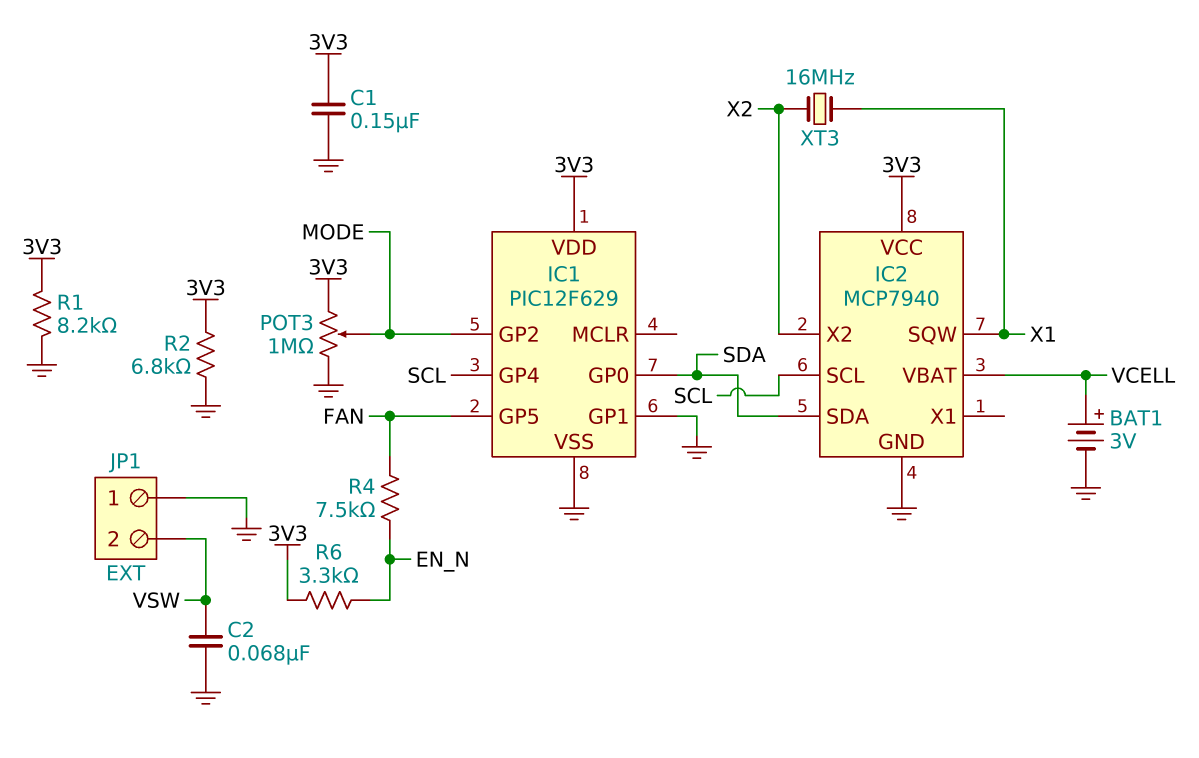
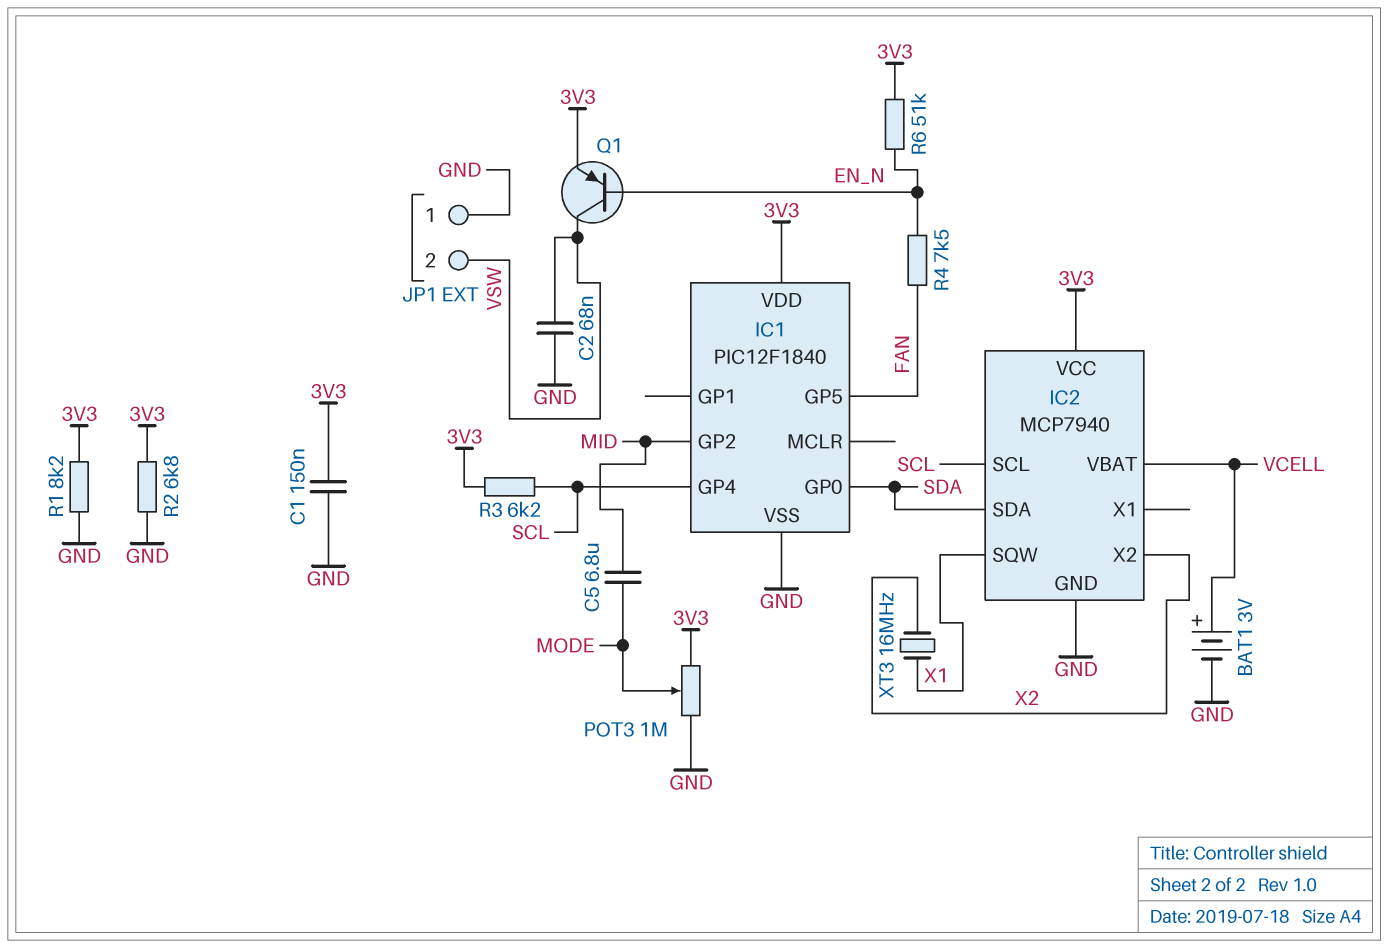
C5: none -> 6.8uF (MID, MODE)
IC1: PIC12F629 -> PIC12F1840
IC1 pin GP1: GND -> none
IC1 pin GP2: MODE -> MID
Q1: none -> PNP (B EN_N, C VSW, E 3V3)
R3: none -> 6.2k (3V3, SCL)
R6: 3.3k (3V3, EN_N) -> 51k (3V3, EN_N)

